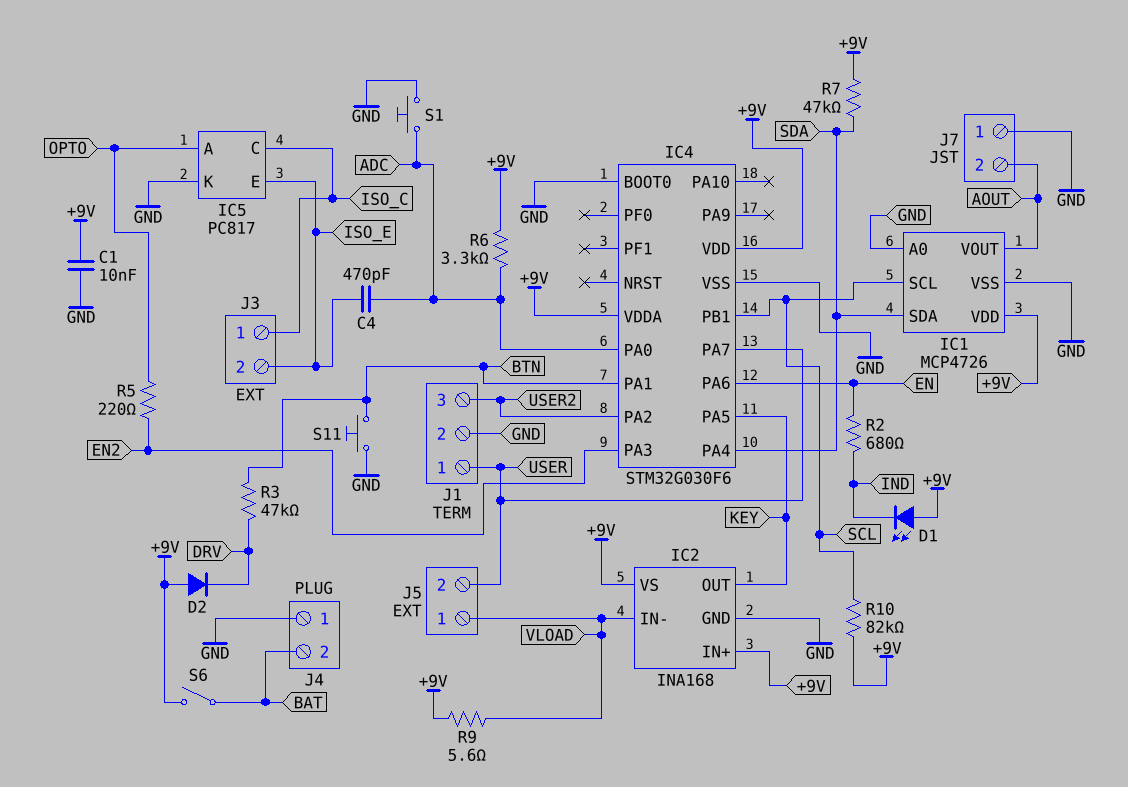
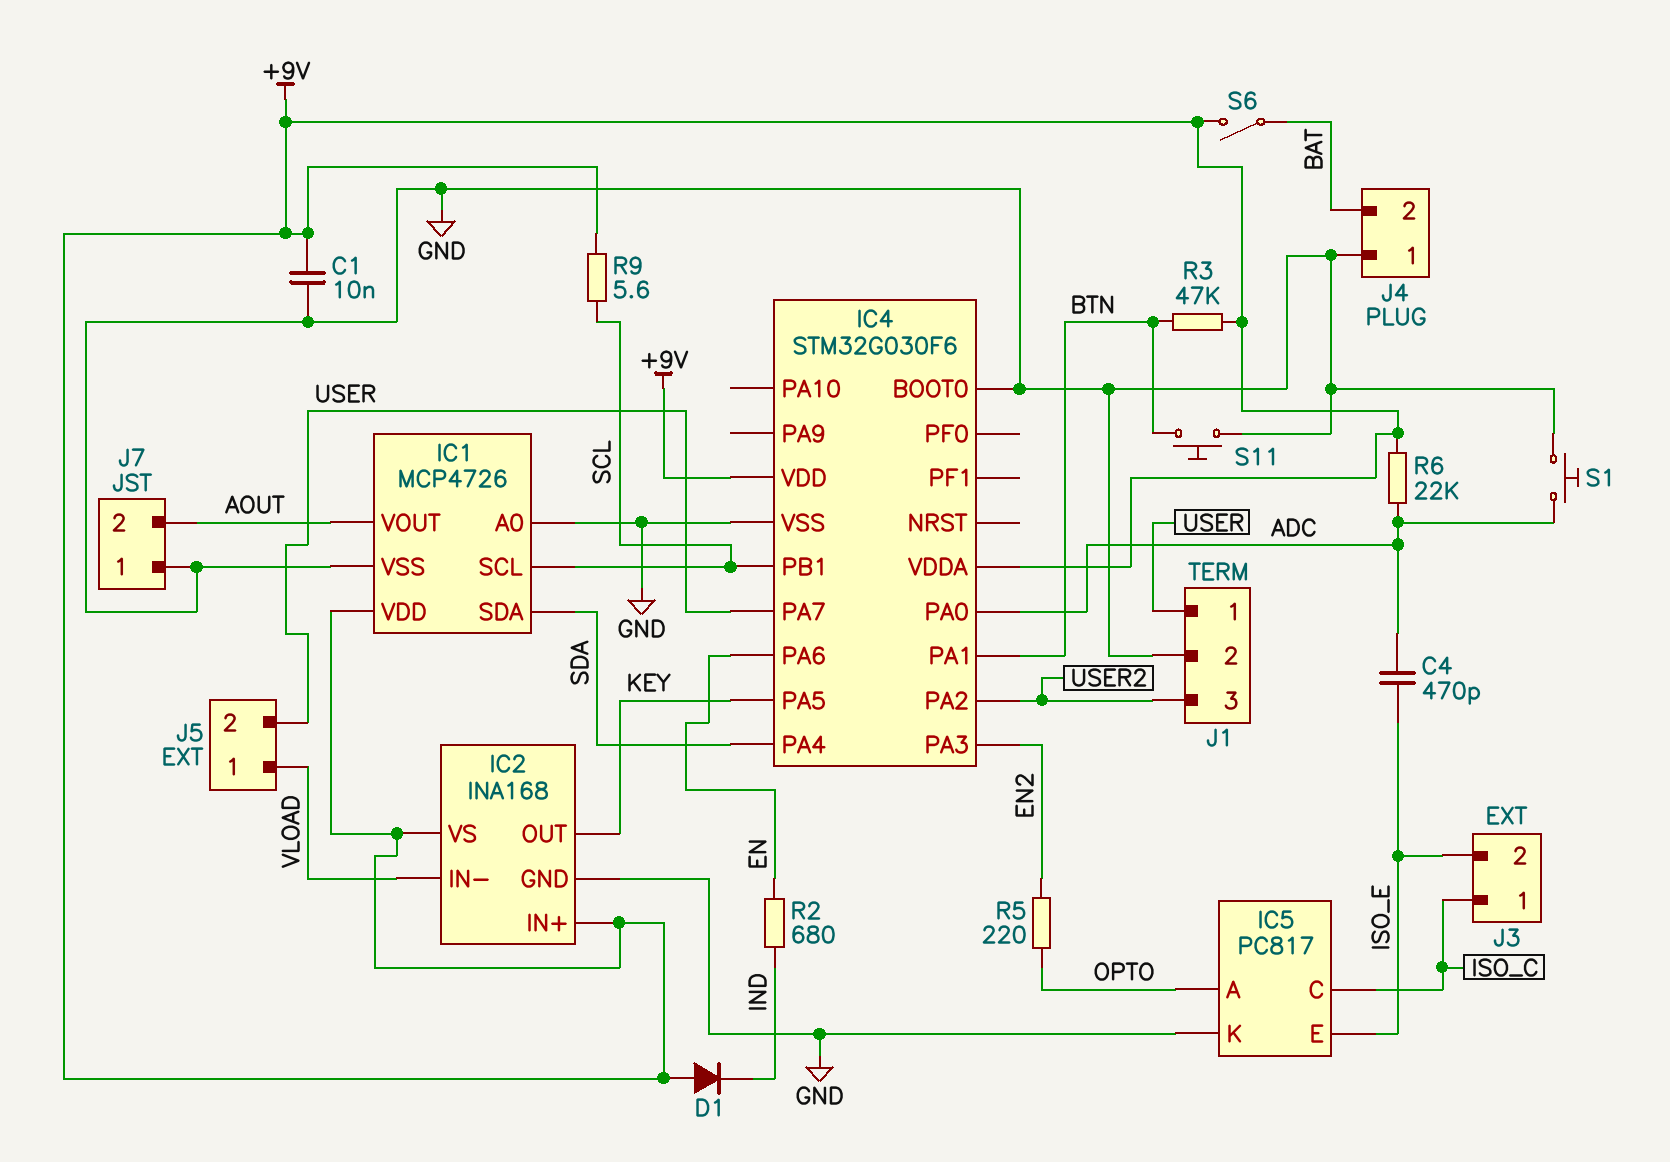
D1: LED (A +9V, K IND) -> diode (A +9V, K IND)
D2: diode (A +9V, K DRV) -> none
R3: 47k (BTN, DRV) -> 47k (+9V, BTN)
R6: 3.3k (+9V, ADC) -> 22k (+9V, ADC)
R7: 47k (+9V, SDA) -> none
R9: 5.6 (+9V, VLOAD) -> 5.6 (+9V, SCL)
R10: 82k (+9V, SCL) -> none

